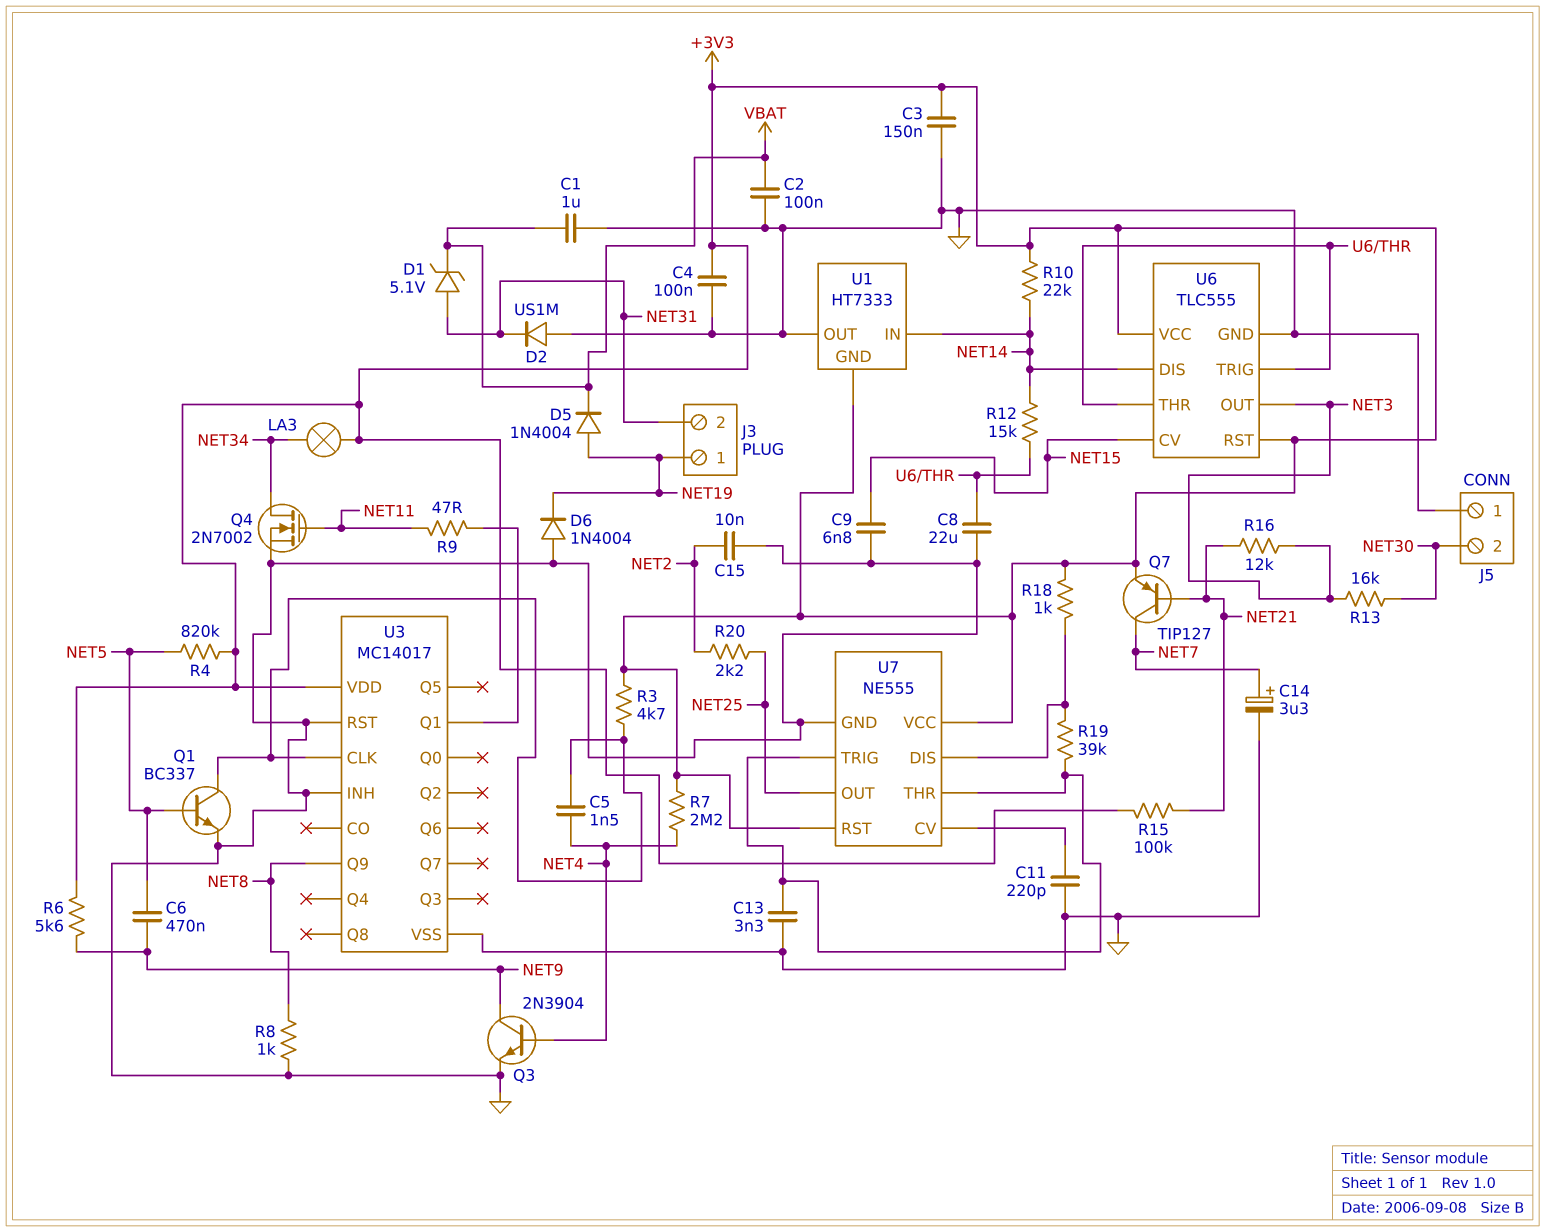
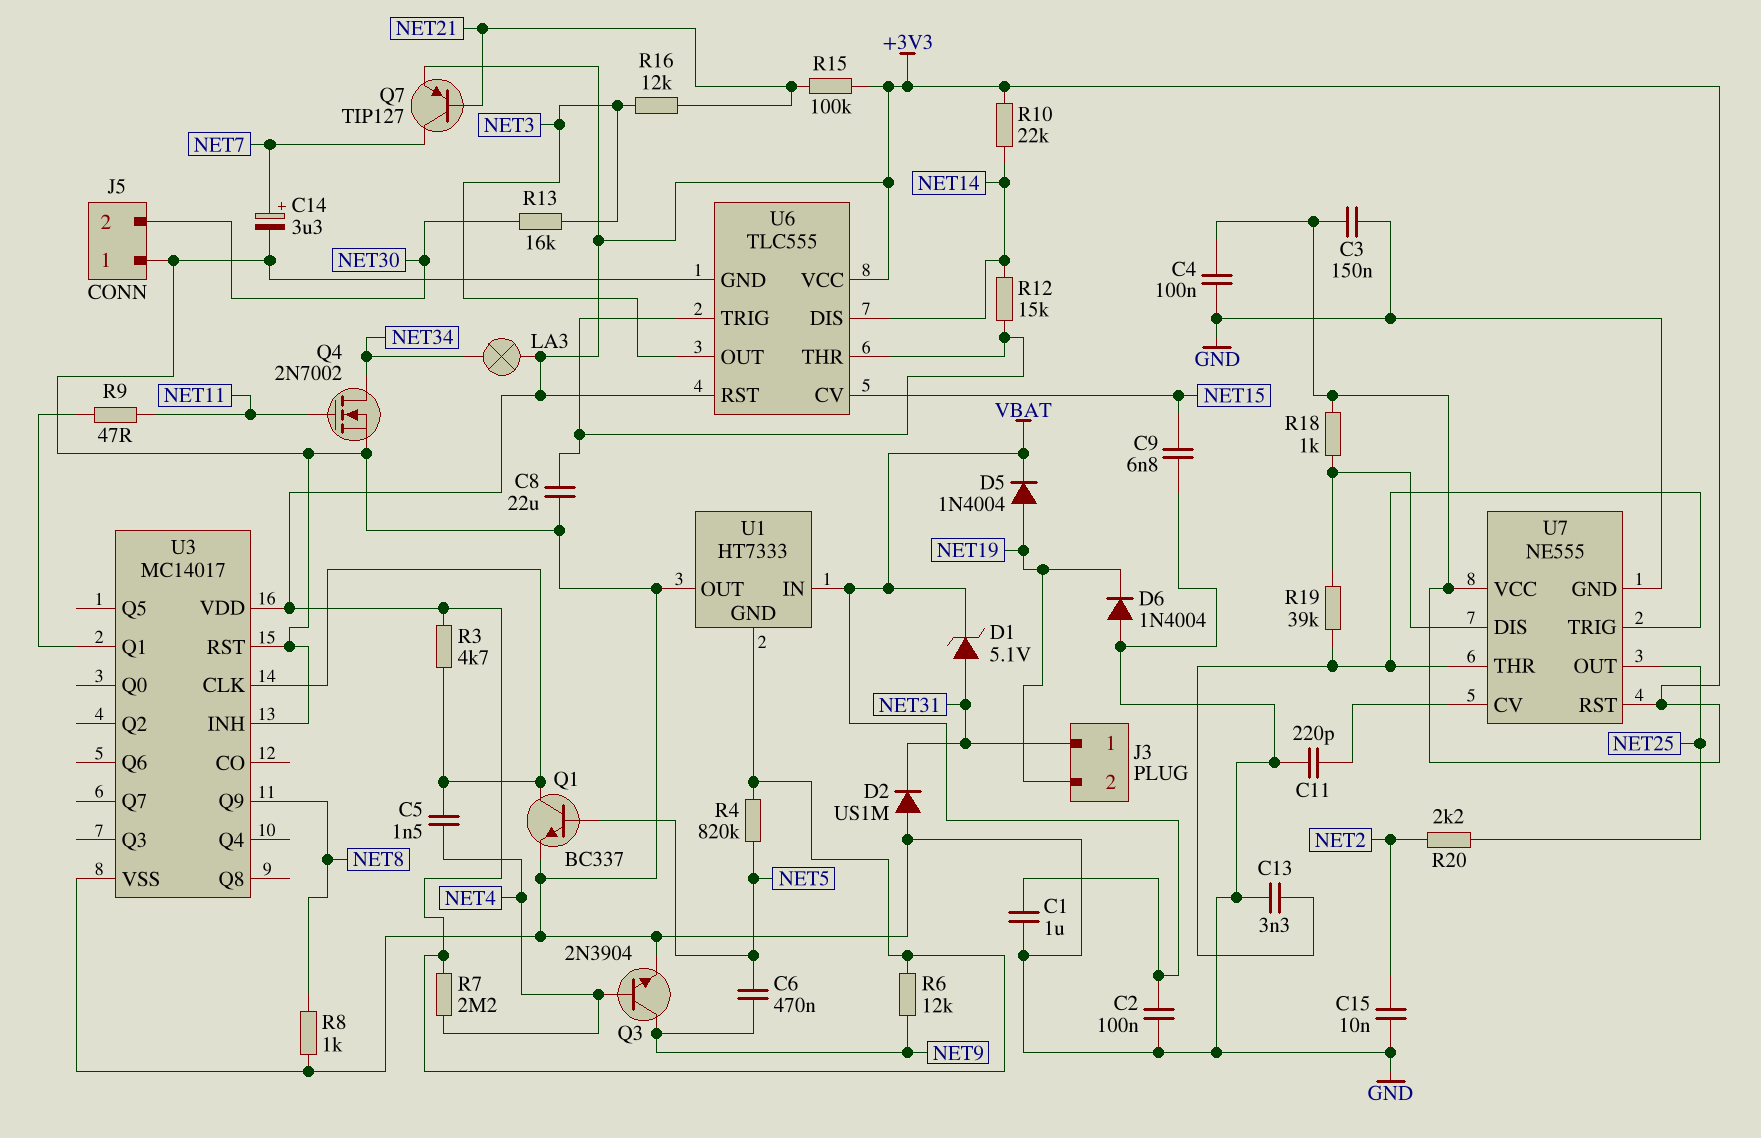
J3 pin 1: NET19 -> NET31
J3 pin 2: NET31 -> NET19
R6: 5.6k (+3V3, NET9) -> 12k (+3V3, NET9)
U1 pin IN: NET14 -> VBAT

